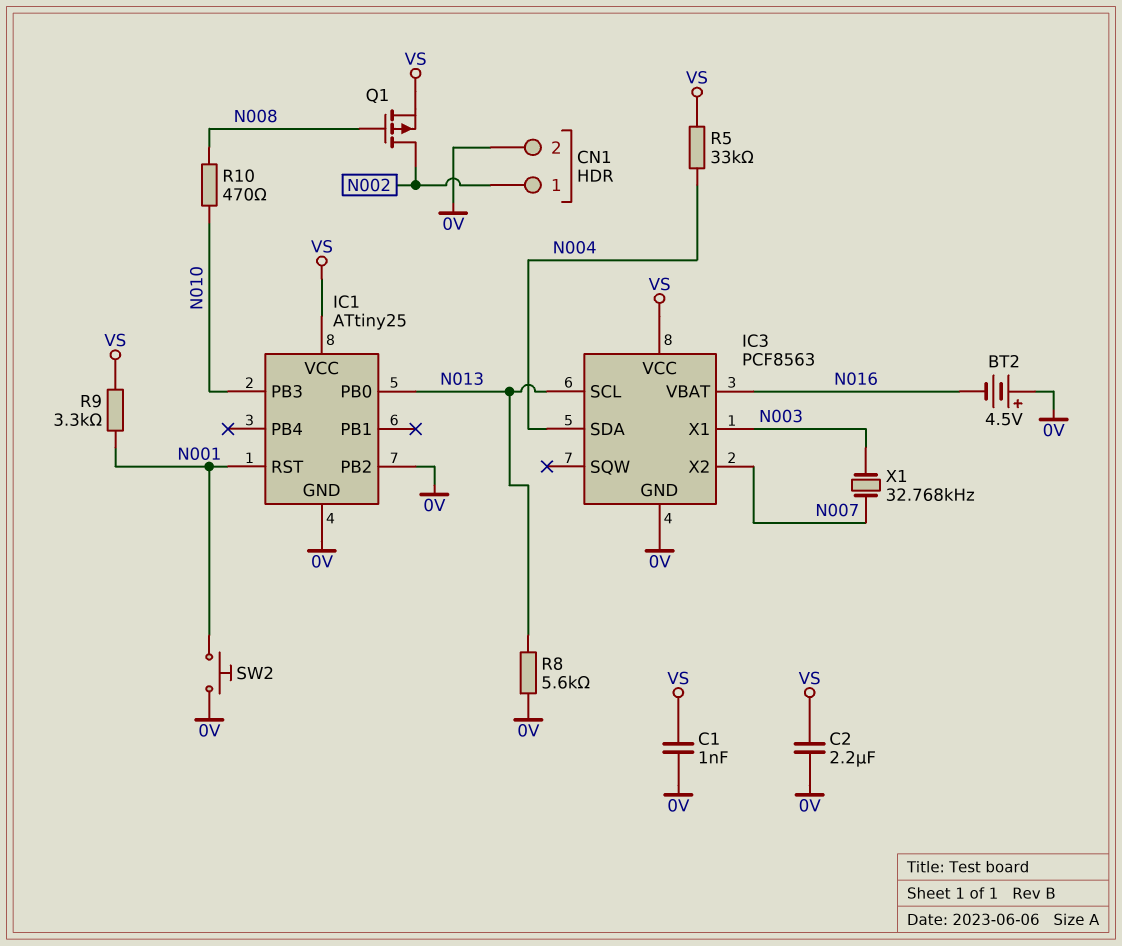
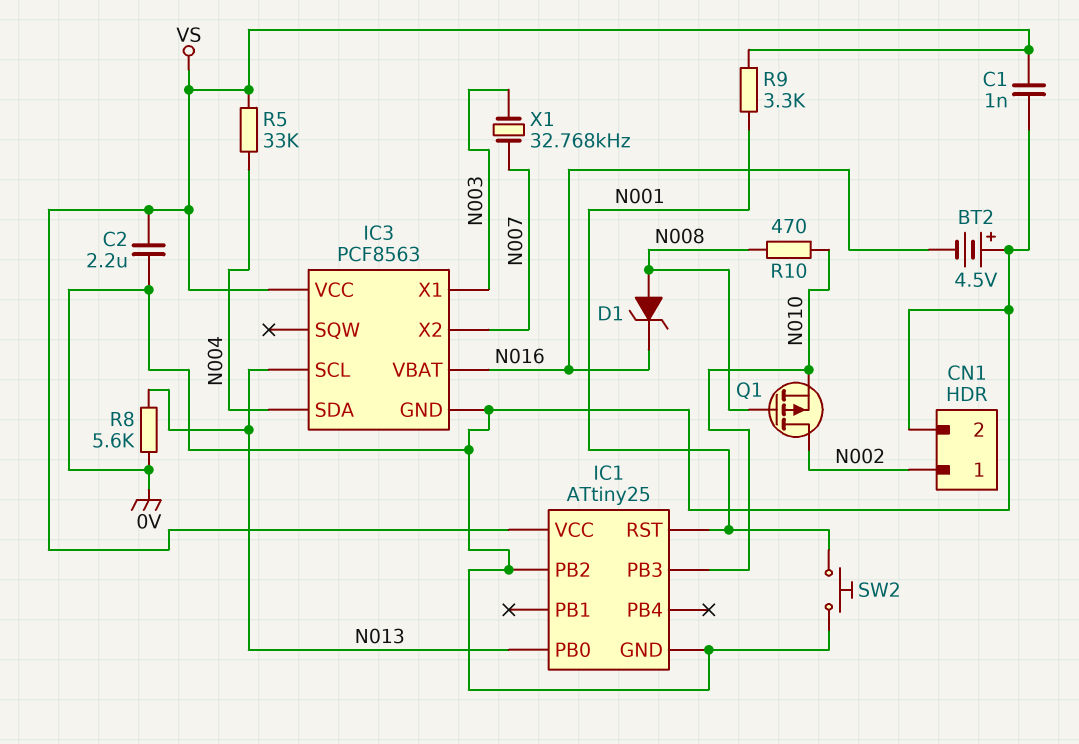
D1: none -> zener (A N008, K N016)
Q1: PMOS (G N008, D N002, S VS) -> PMOS (G N008, D N002, S N010)

